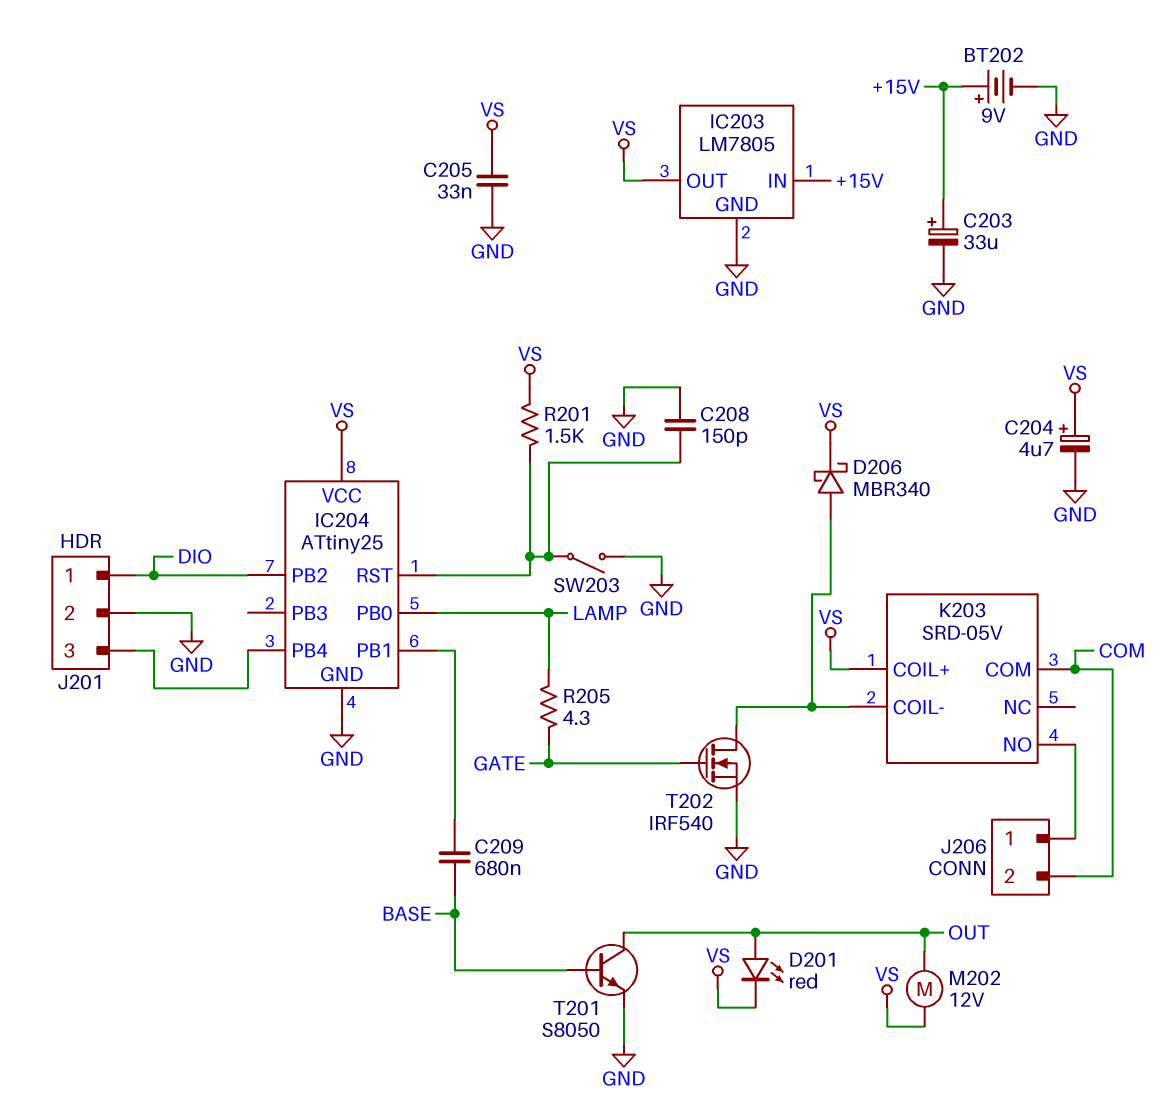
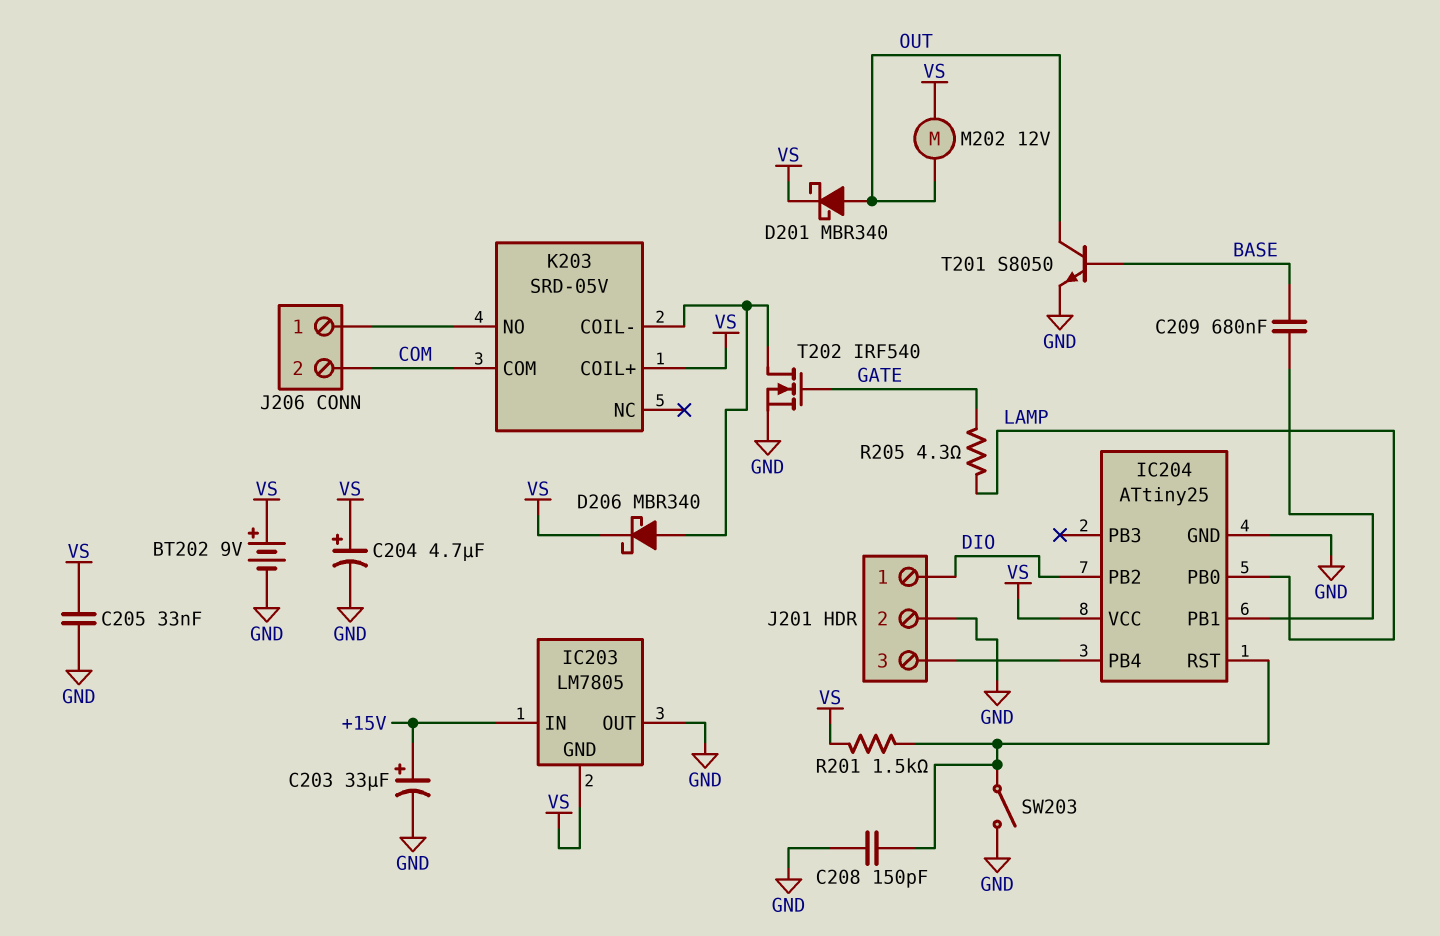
BT202: 9V (plus +15V, minus GND) -> 9V (plus VS, minus GND)
D201: LED red (A OUT, K VS) -> schottky MBR340 (A OUT, K VS)
IC203 pin GND: GND -> VS
IC203 pin OUT: VS -> GND

